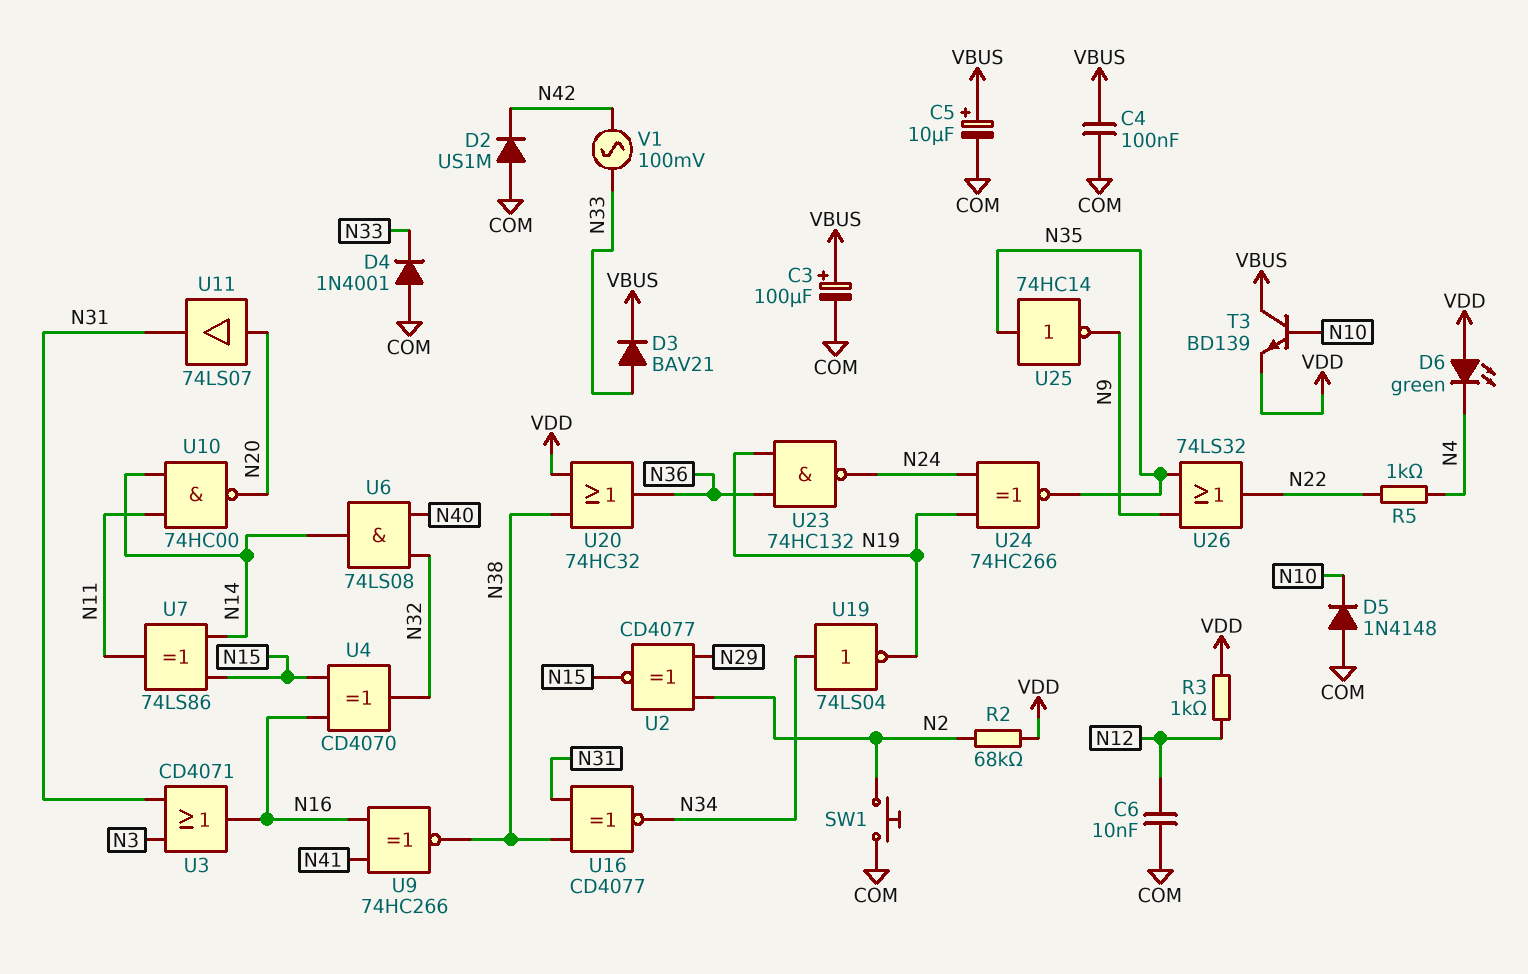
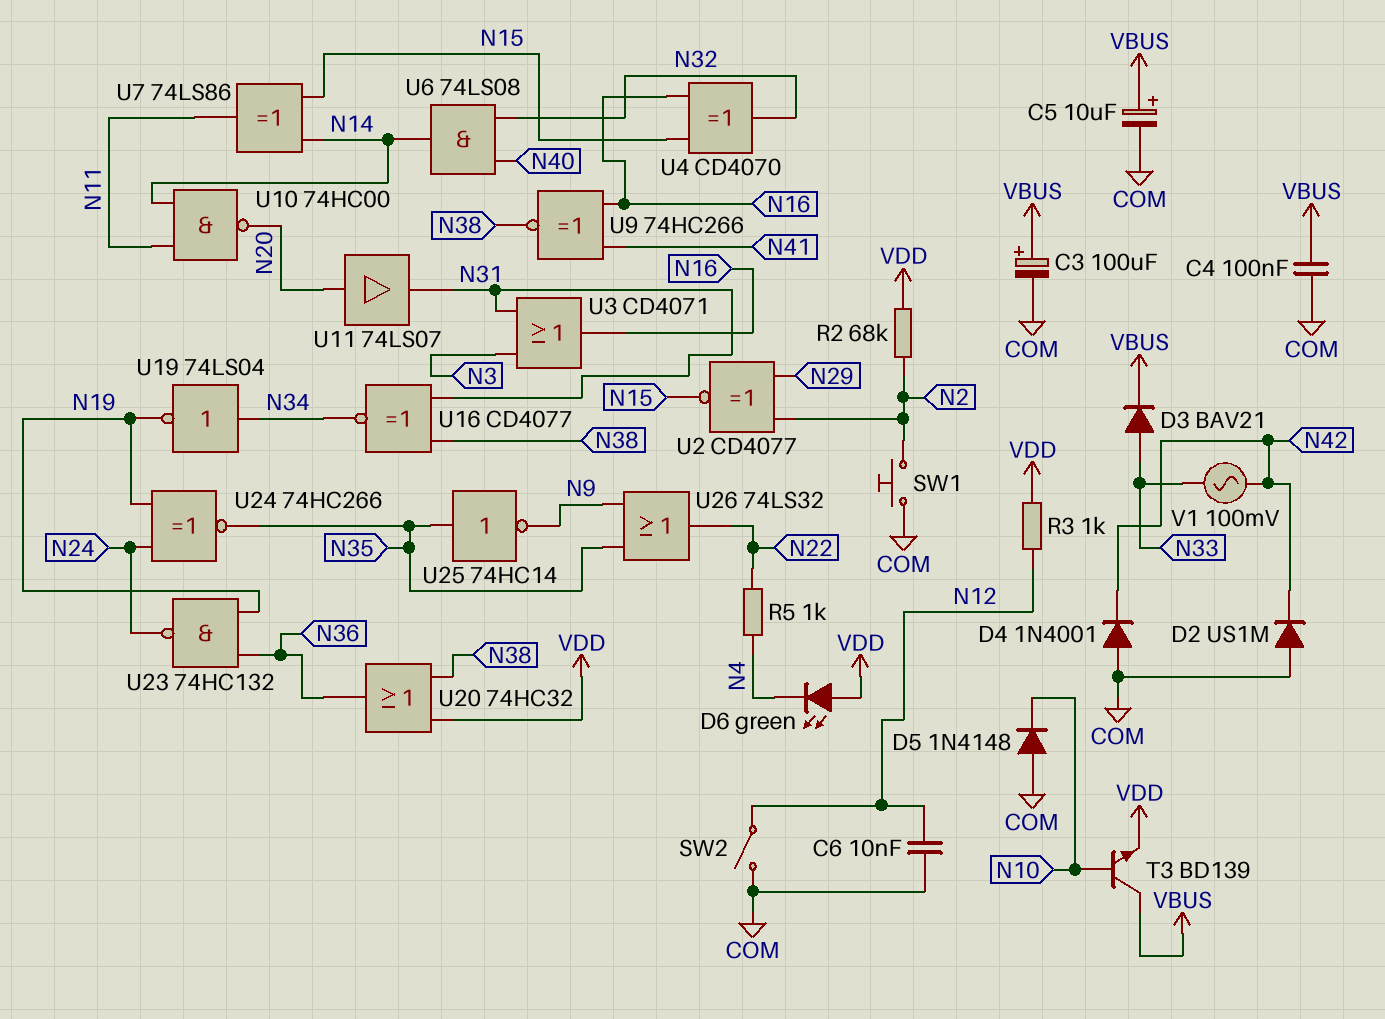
D4: diode 1N4001 (A COM, K N33) -> diode 1N4001 (A COM, K N42)
SW2: none -> switch (COM, N12)

